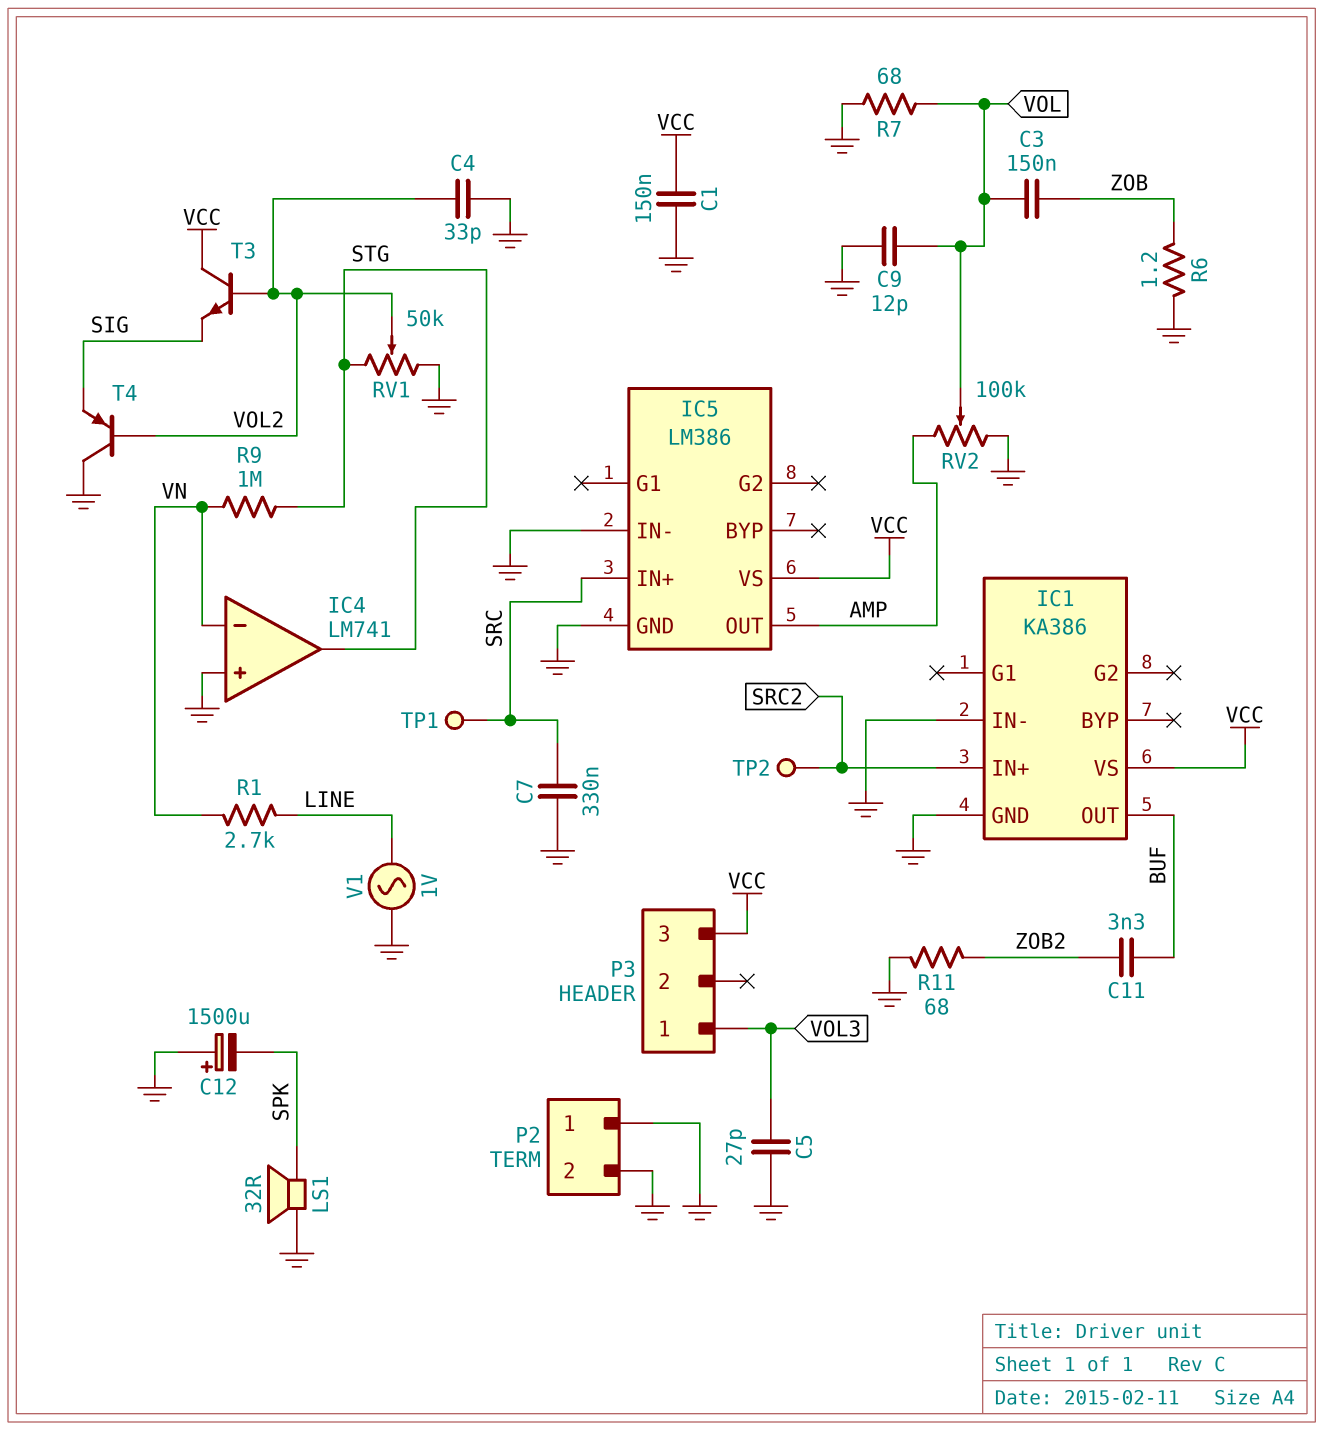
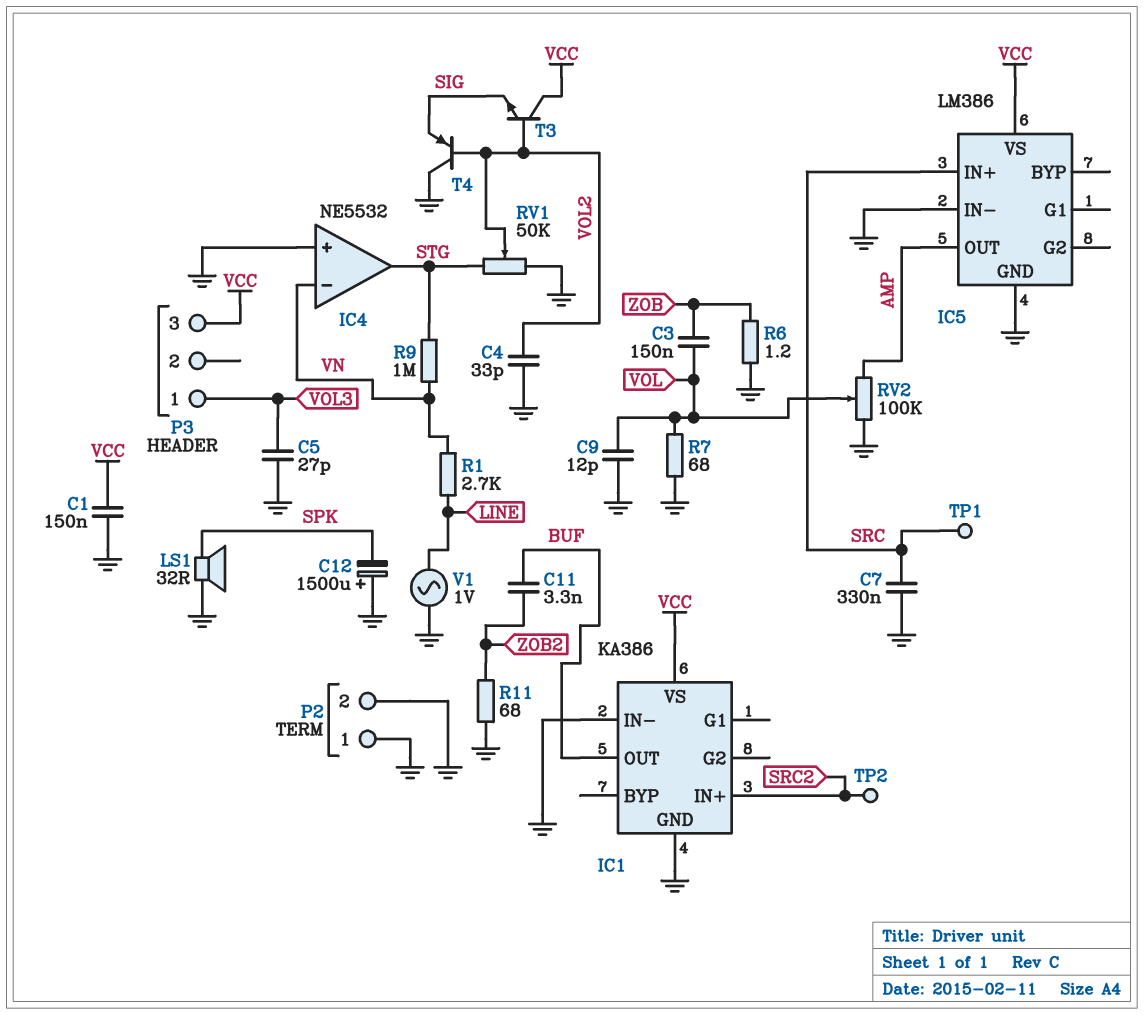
IC4: LM741 -> NE5532

